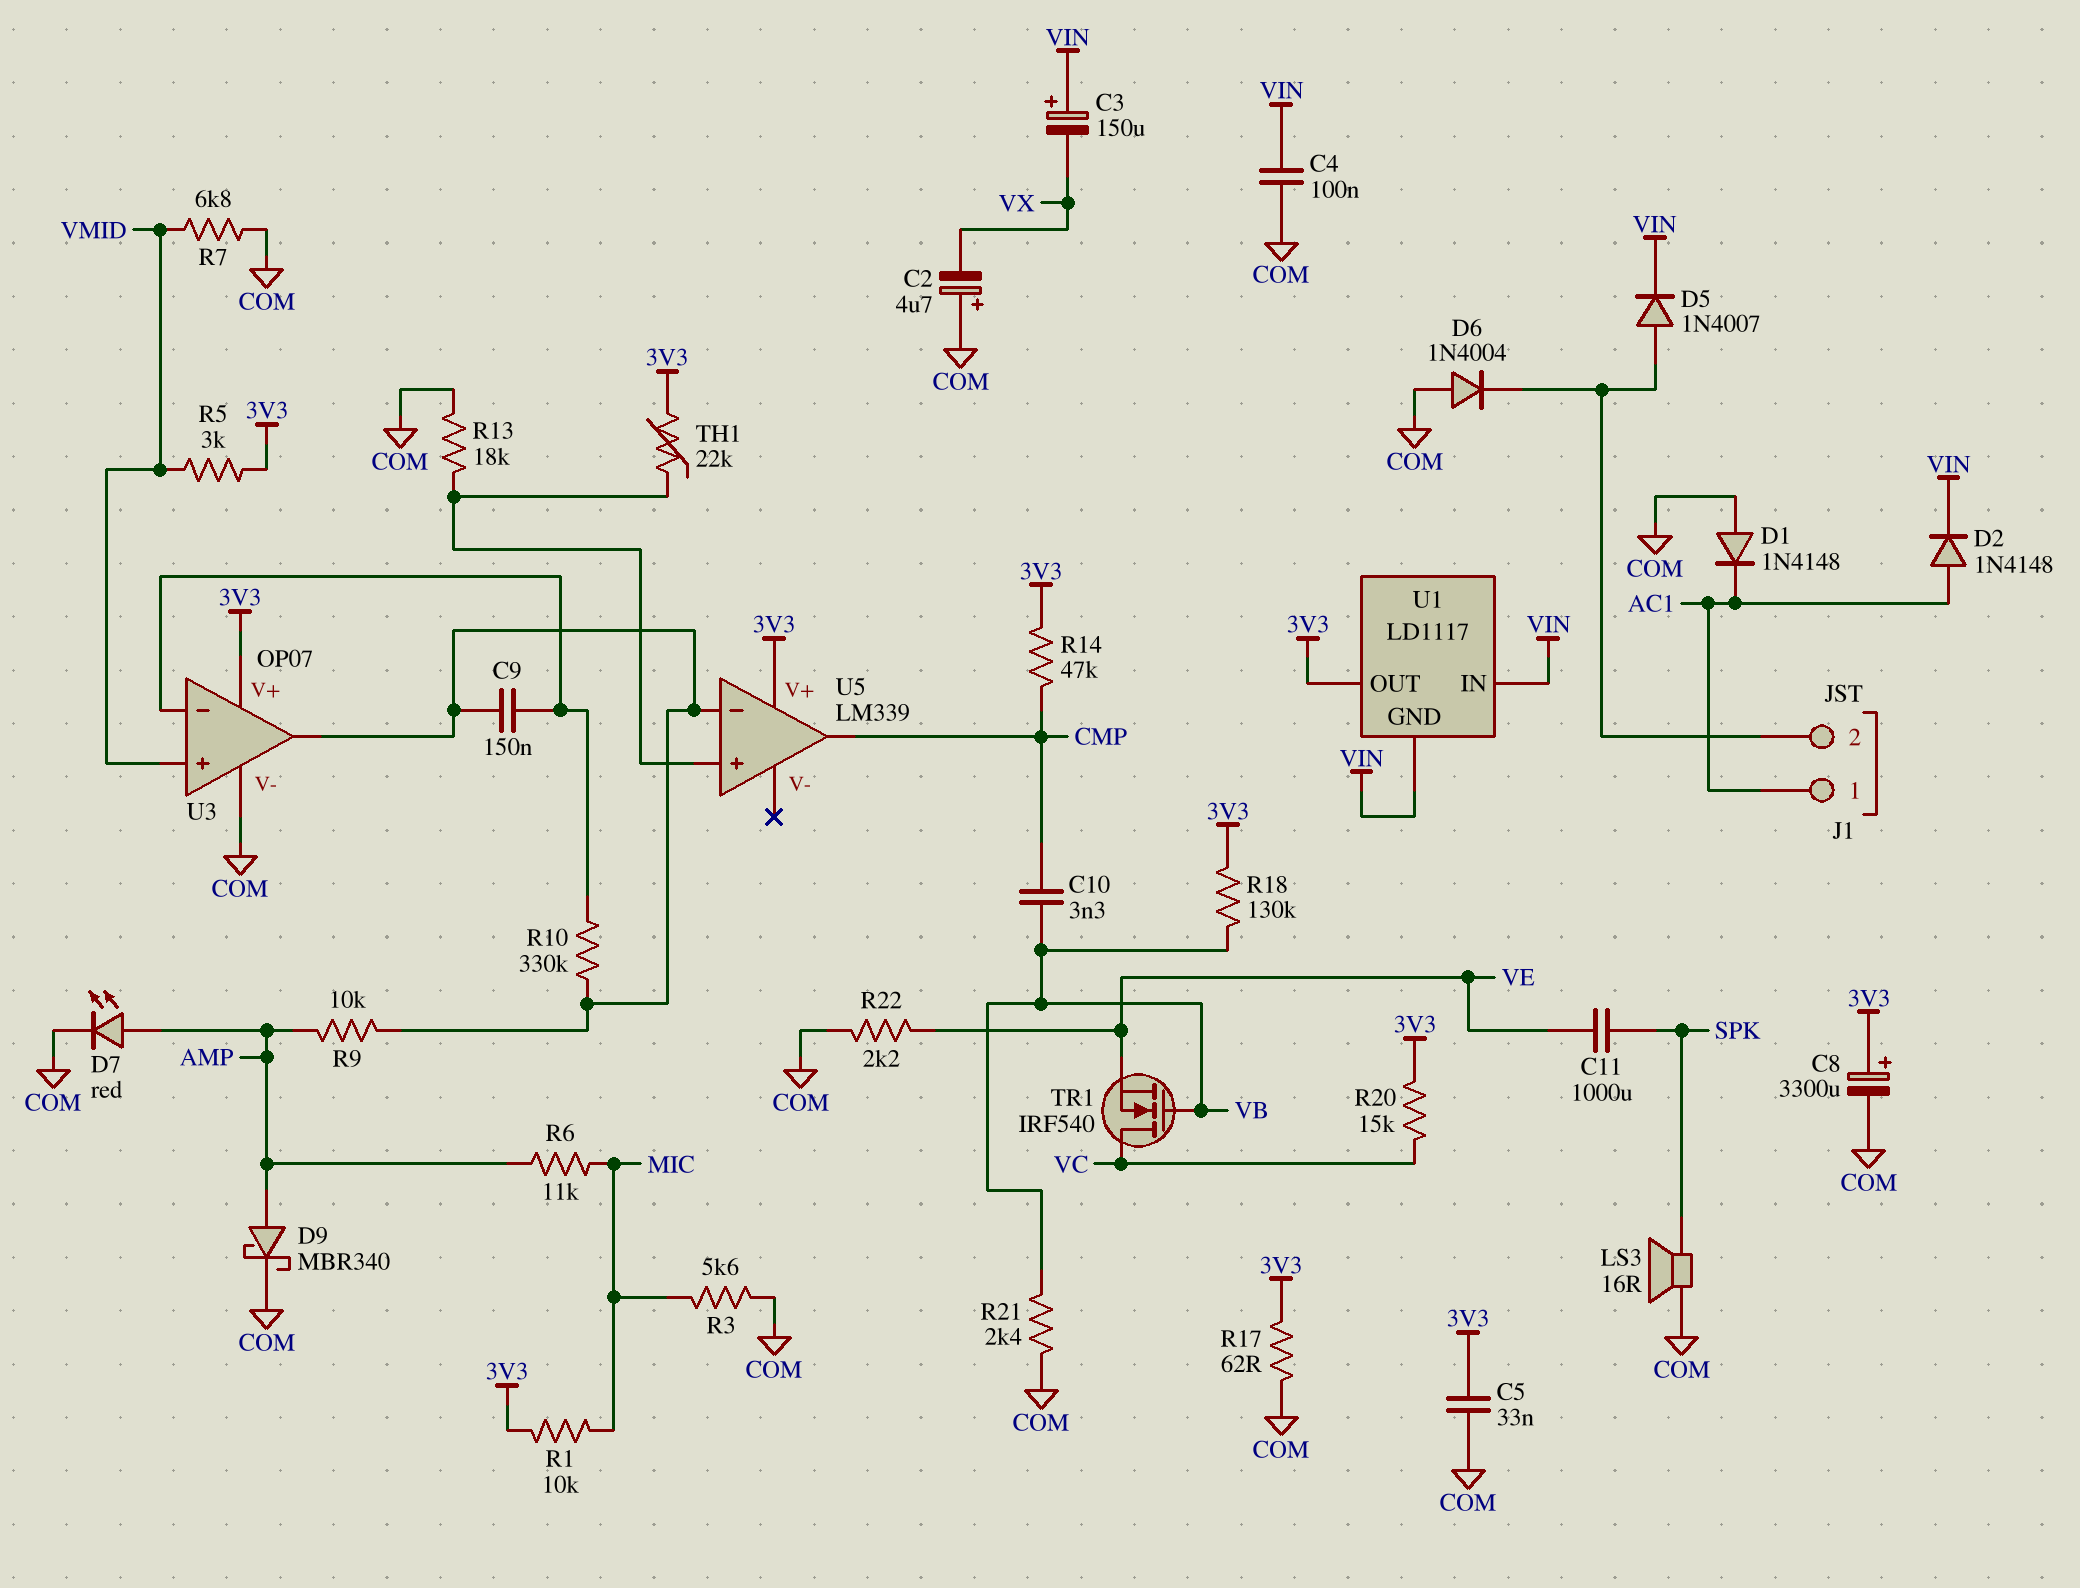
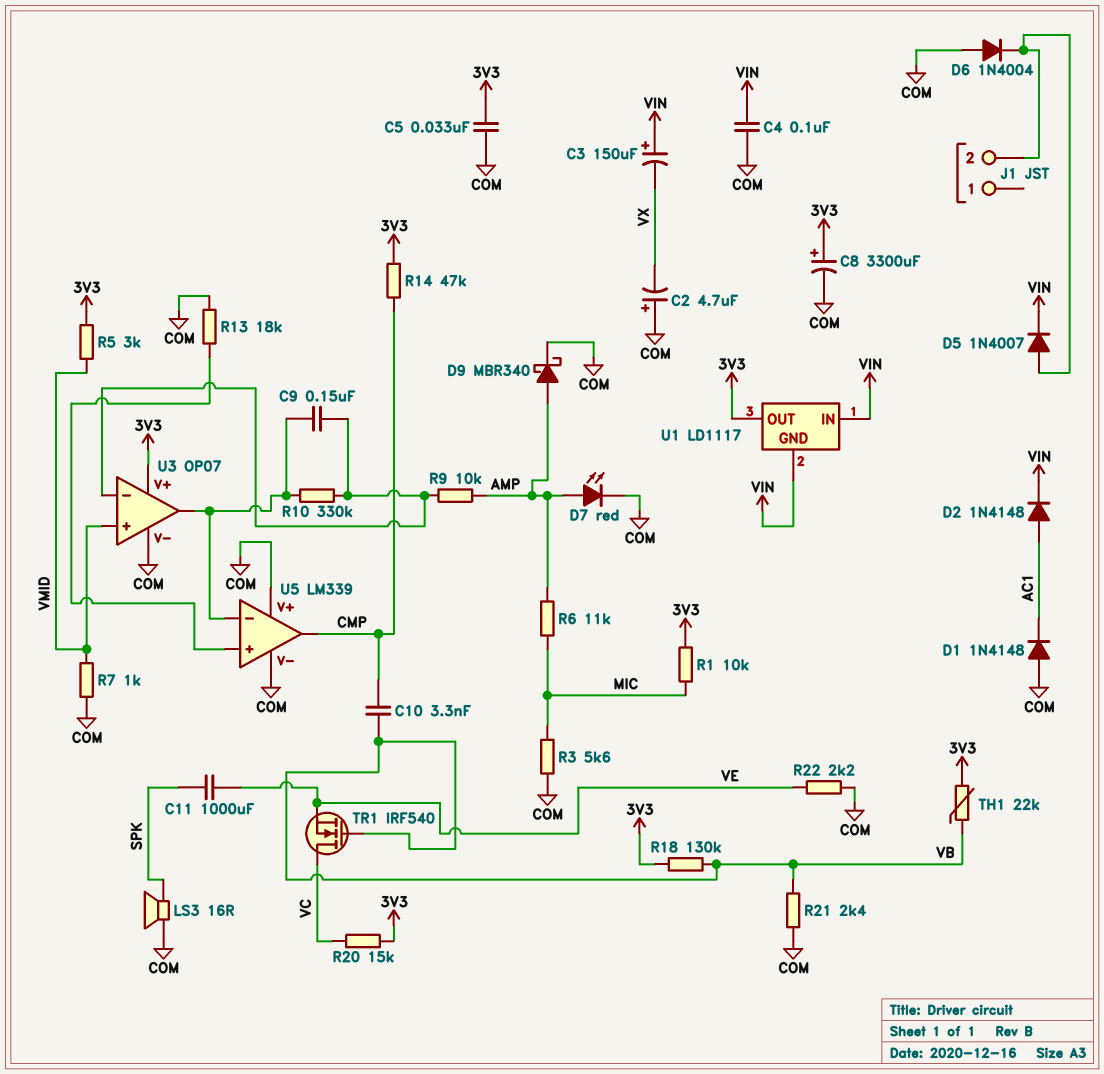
J1 pin 1: AC1 -> none
R7: 6.8k (COM, VMID) -> 1k (COM, VMID)
R9: 10k (AMP, U3/out) -> 10k (AMP, U3/in-)
R17: 62 (3V3, COM) -> none
TH1: 22k (3V3, U5/in+) -> 22k (3V3, VB)
U5 pin V+: 3V3 -> COM
U5 pin V-: none -> COM

